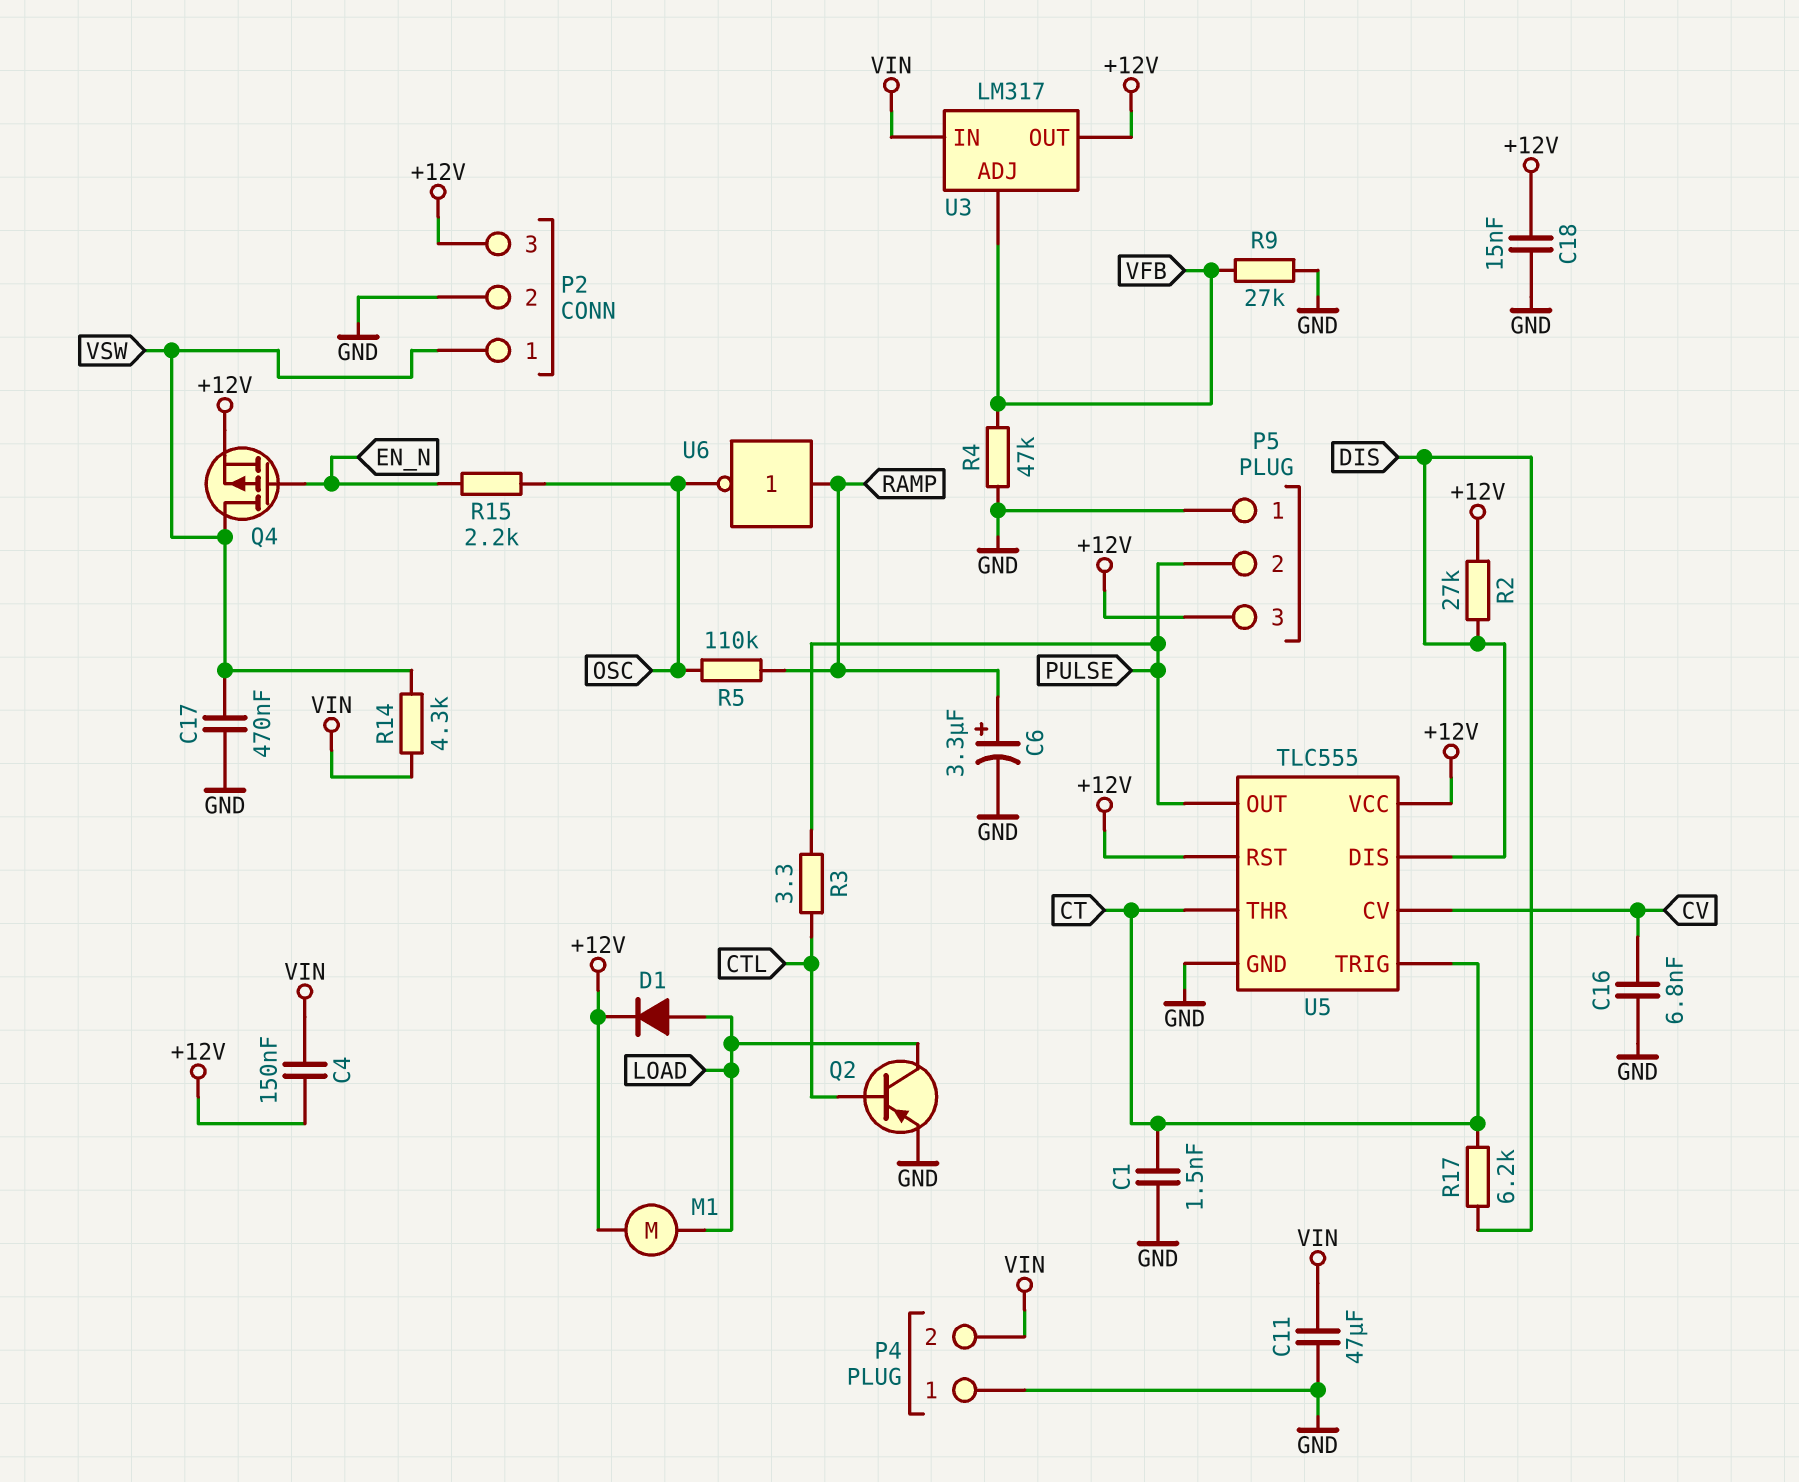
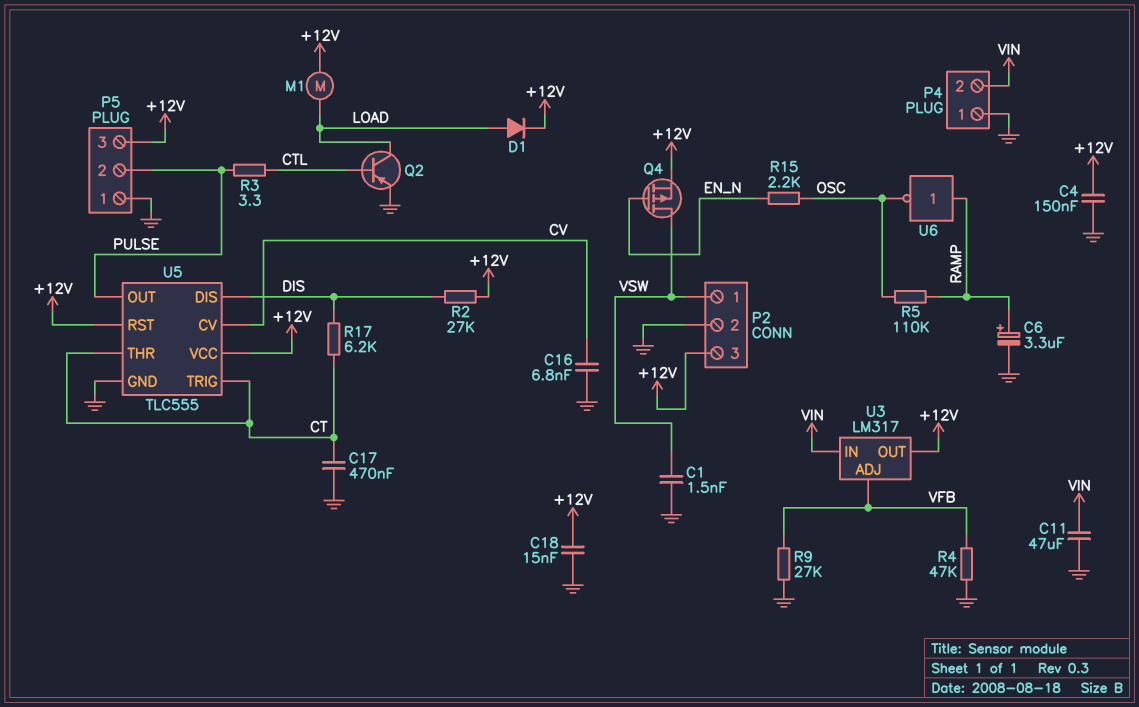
C1: 1.5nF (CT, GND) -> 1.5nF (GND, VSW)
C4: 150nF (+12V, VIN) -> 150nF (+12V, GND)
C17: 470nF (GND, VSW) -> 470nF (CT, GND)
R14: 4.3k (VIN, VSW) -> none

